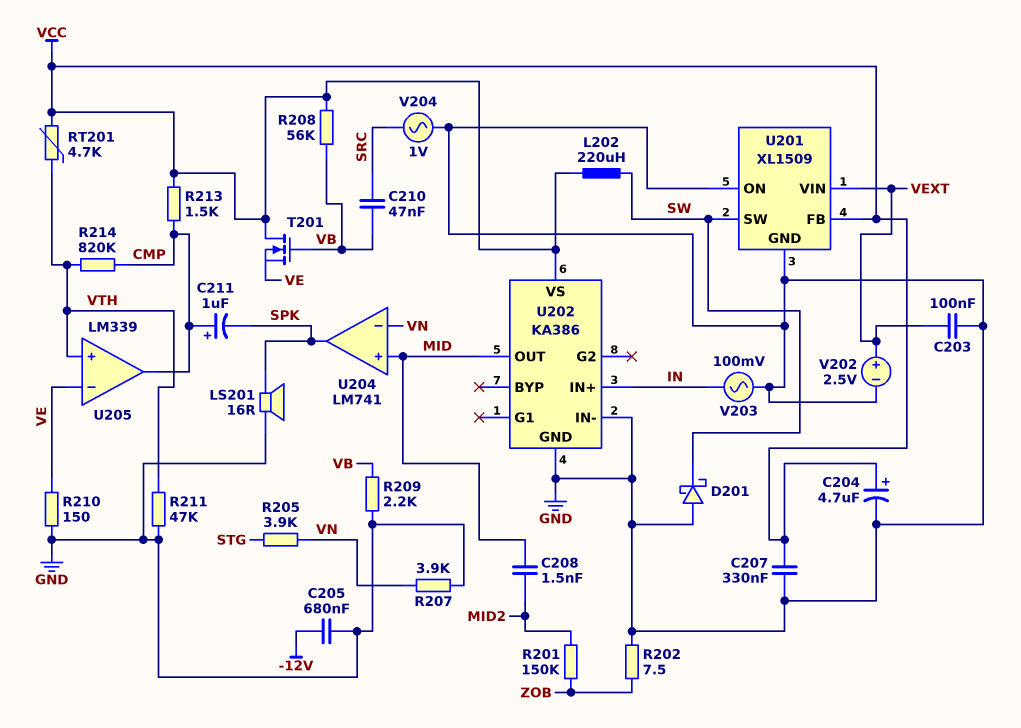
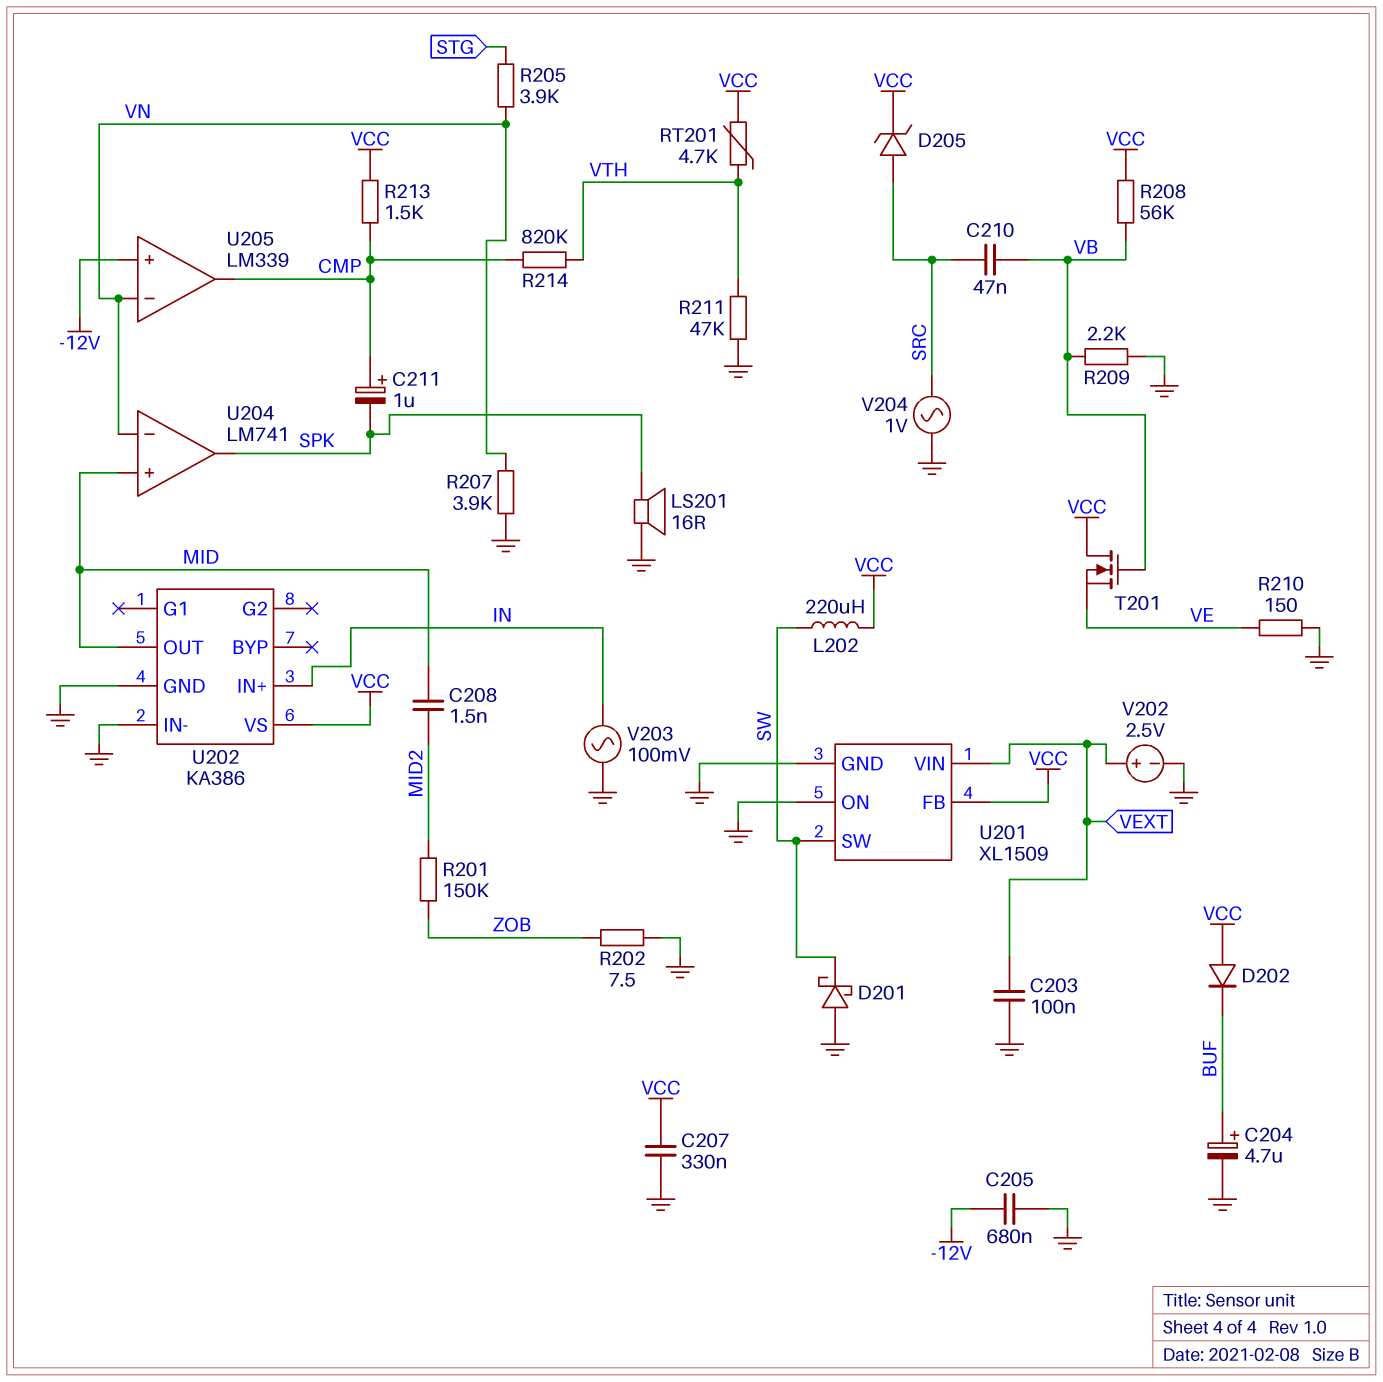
C204: 4.7uF (plus VCC, minus GND) -> 4.7uF (plus BUF, minus GND)
D202: none -> diode (A VCC, K BUF)
D205: none -> zener (A SRC, K VCC)
U205 pin in+: VTH -> -12V
U205 pin in-: VE -> VN

